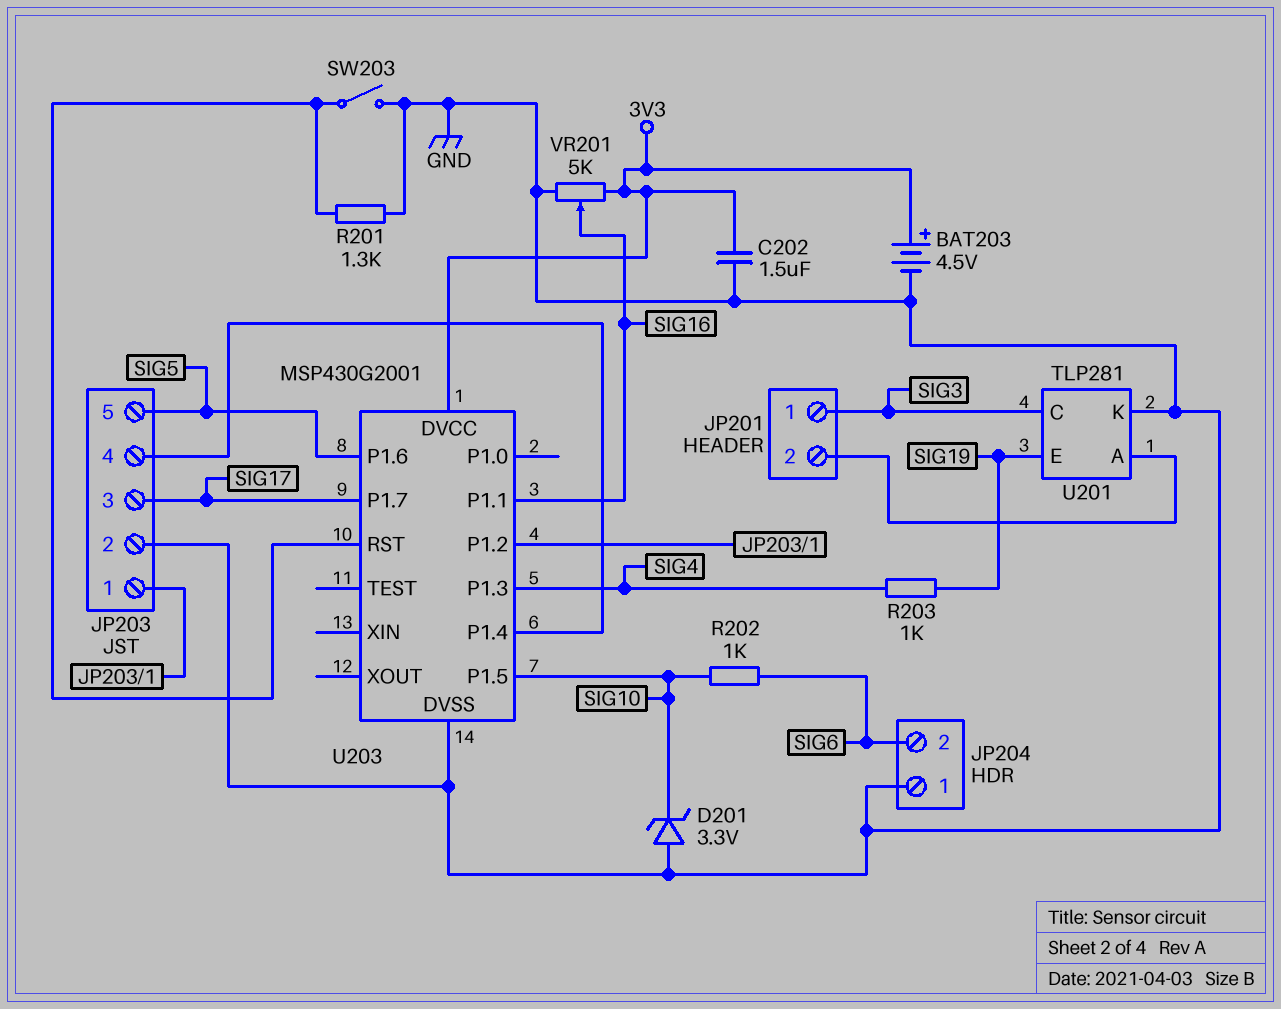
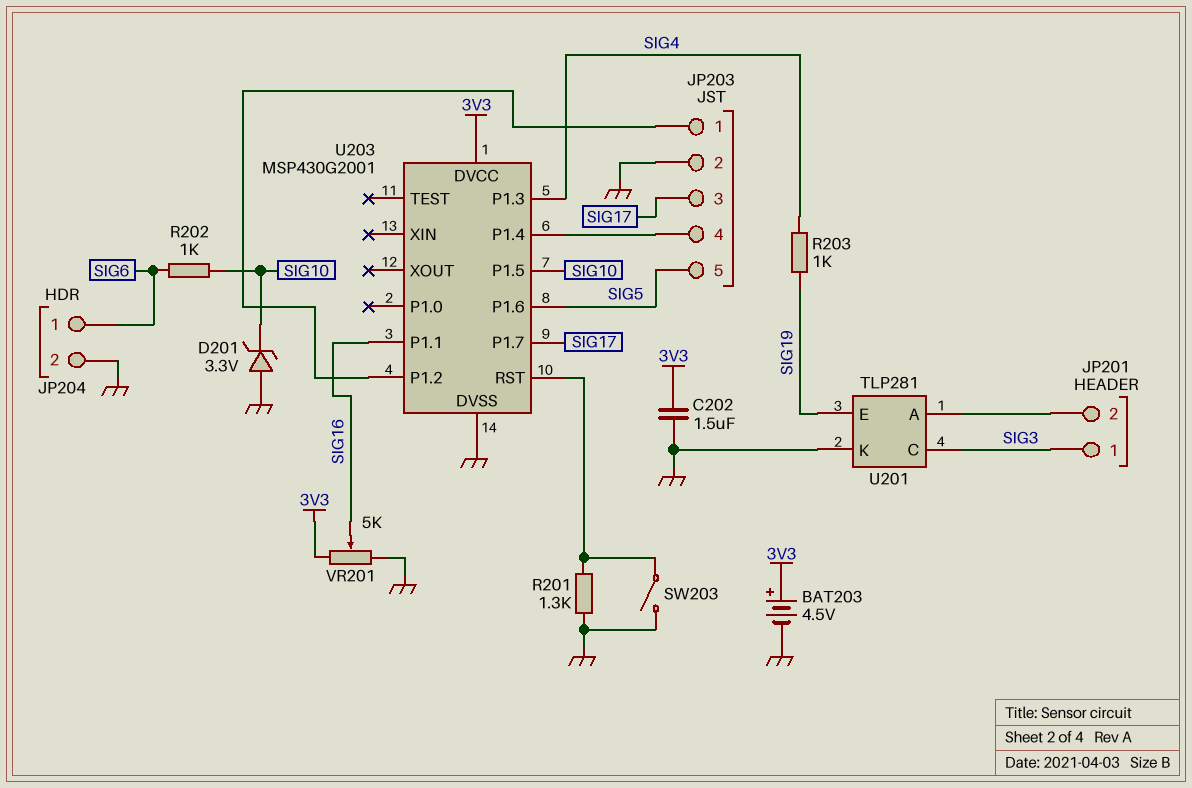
JP204 pin 1: GND -> SIG6
JP204 pin 2: SIG6 -> GND

